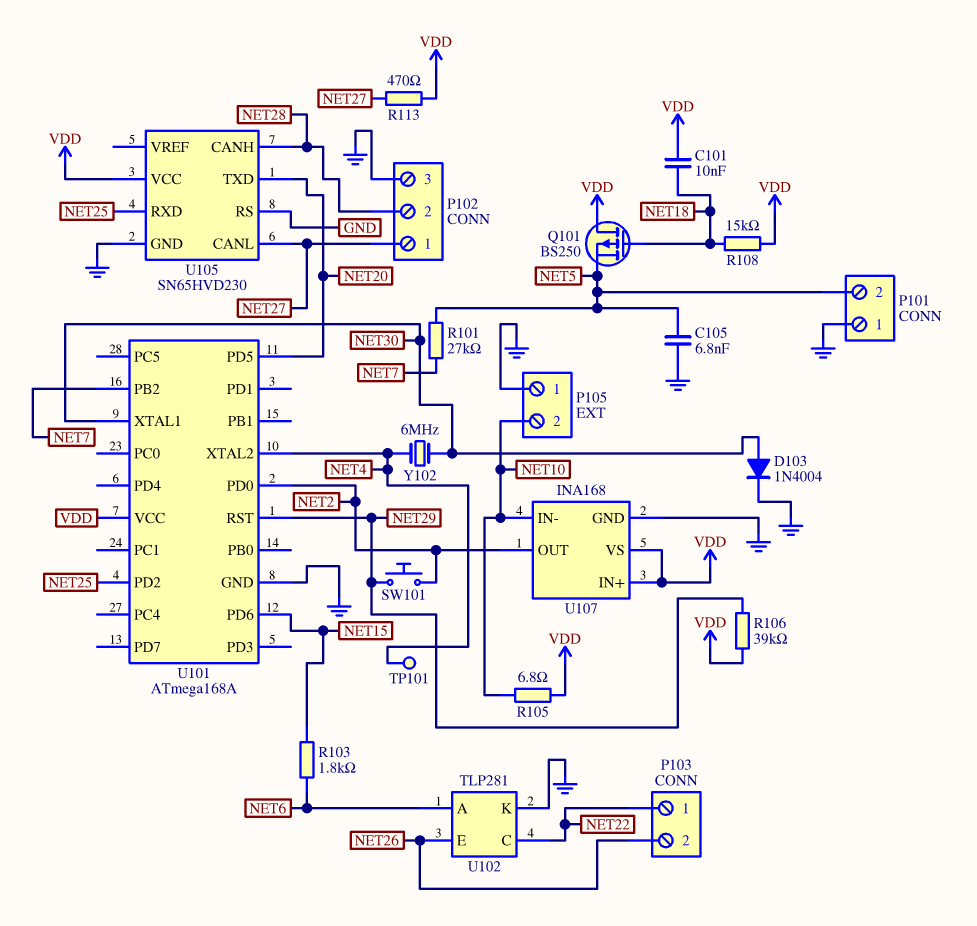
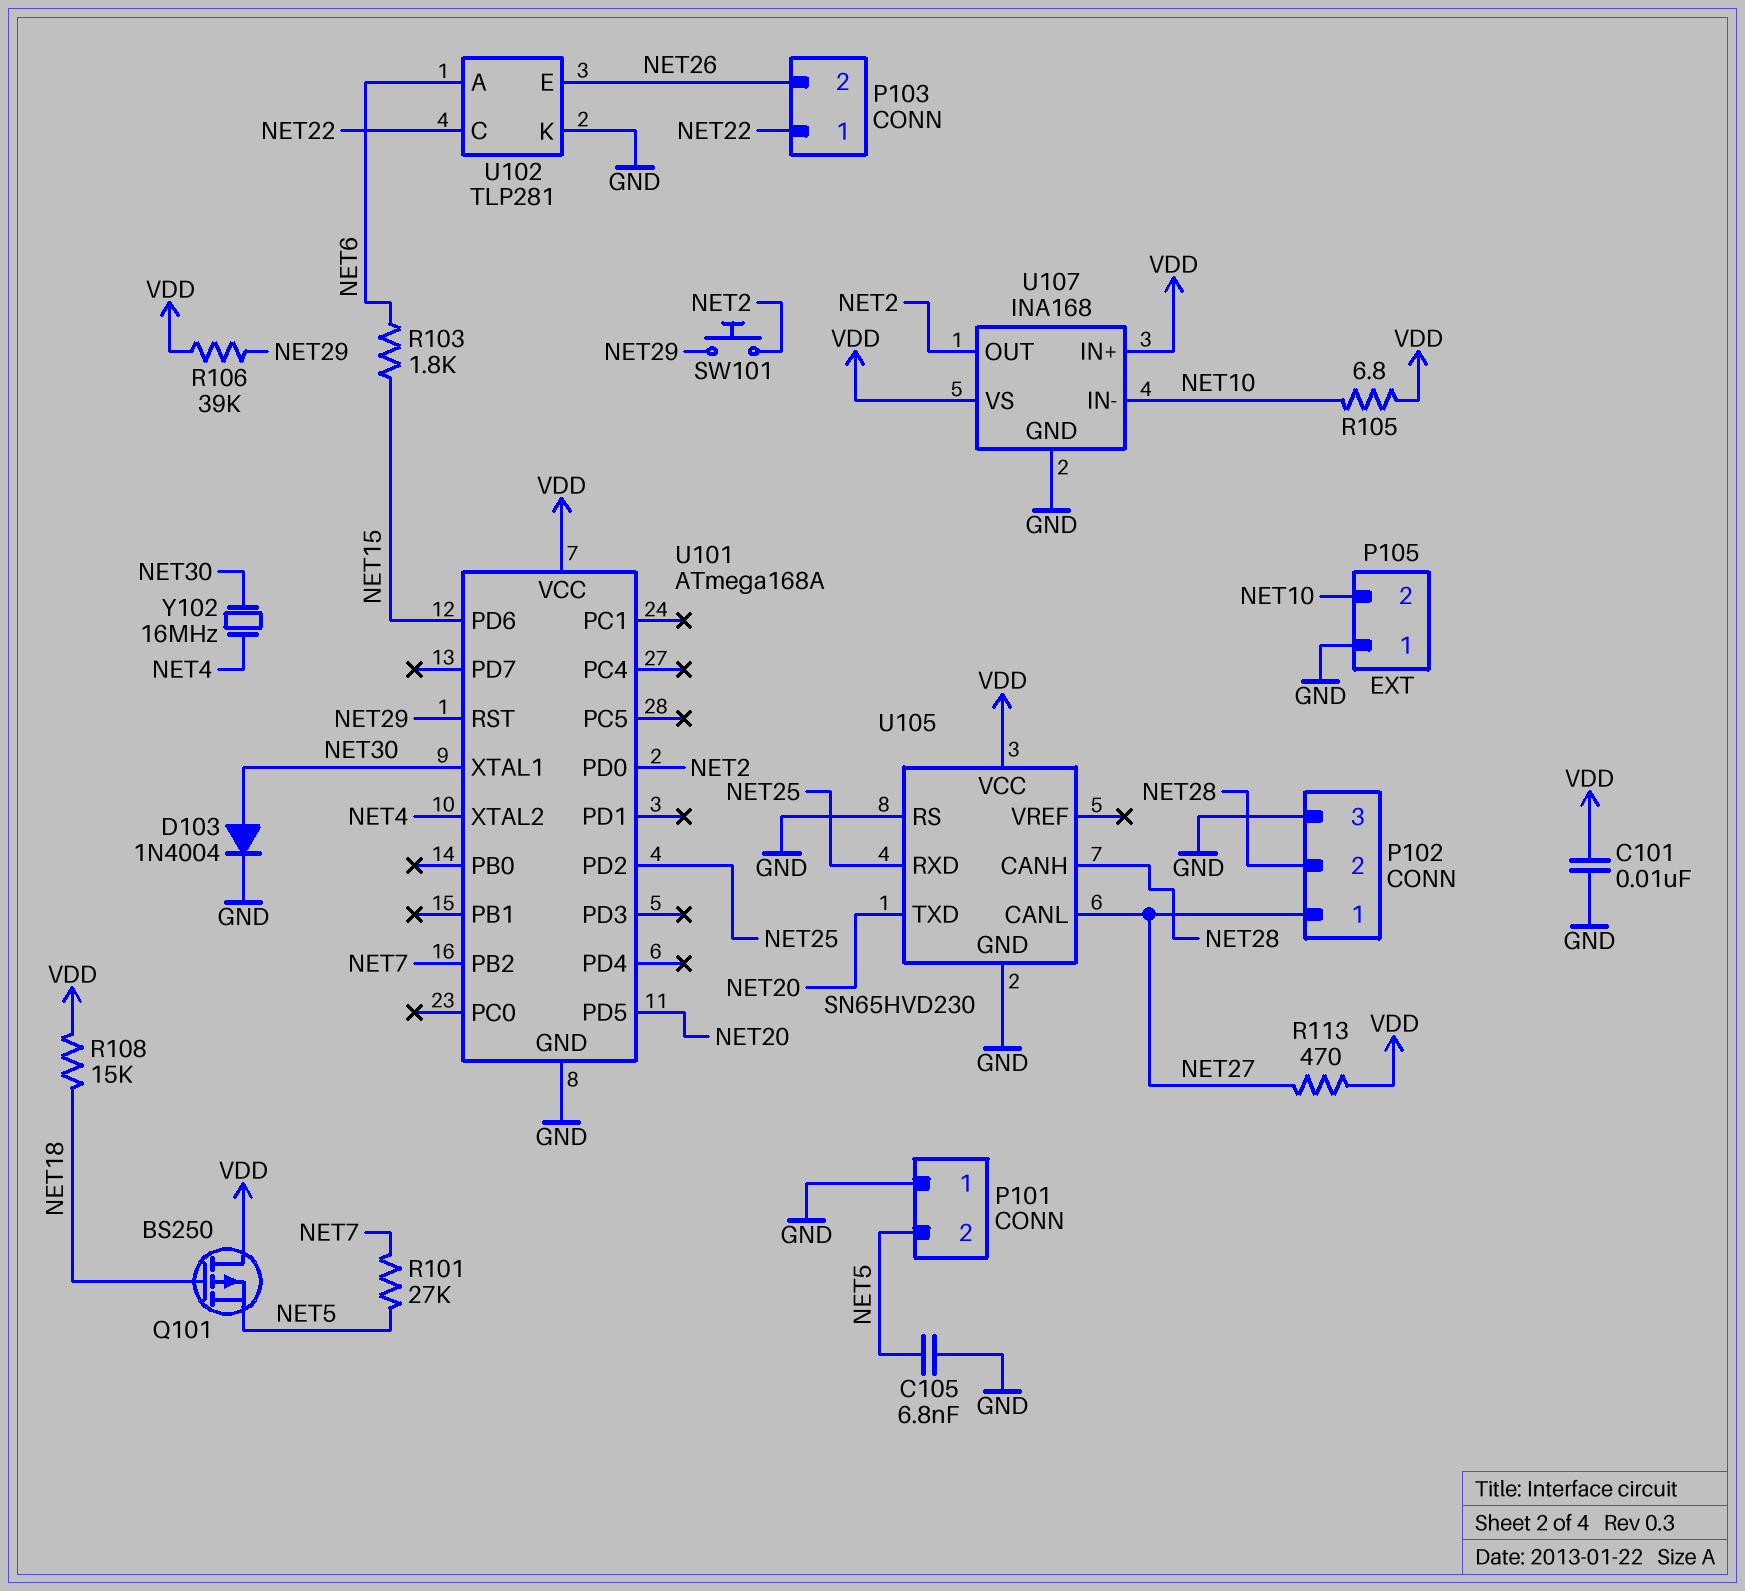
C101: 10nF (NET18, VDD) -> 10nF (GND, VDD)
TP101: test point (NET4) -> none
Y102: 6MHz (NET4, NET30) -> 16MHz (NET4, NET30)

